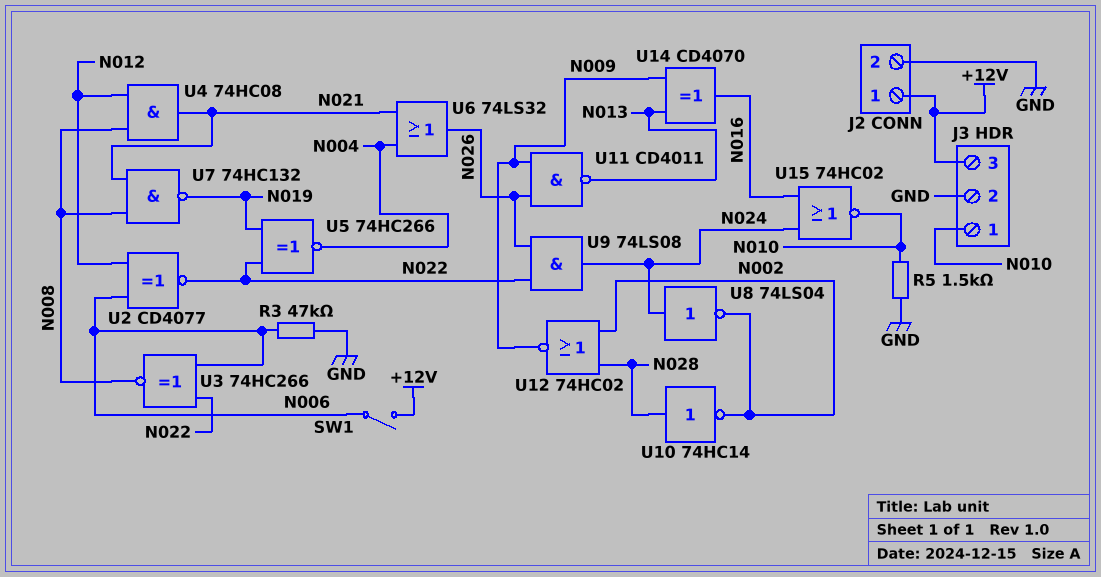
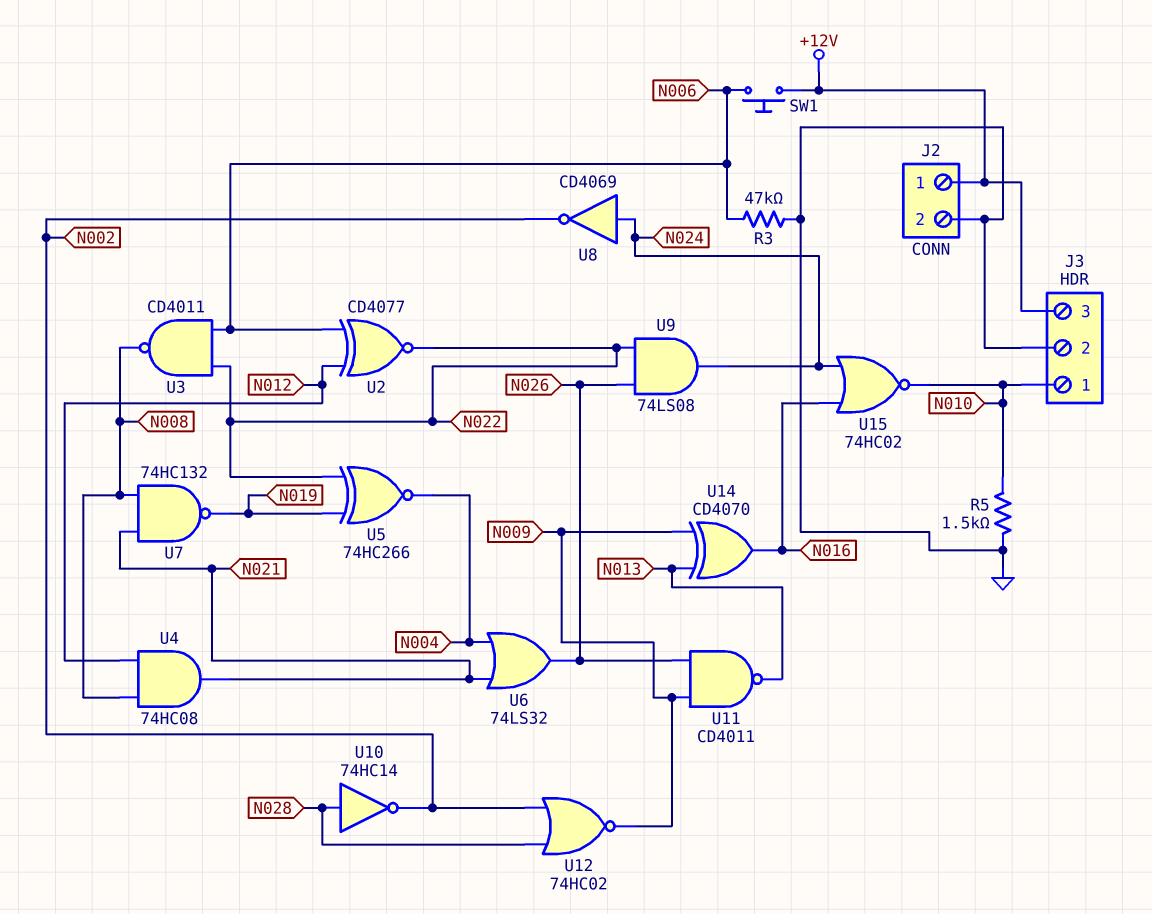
SW1: switch (+12V, N006) -> button (+12V, N006)
U3: XNOR 74HC266 (in N006, in N022, out N008) -> NAND CD4011 (in N006, in N022, out N008)
U8: NOT 74LS04 (in N024, out N002) -> NOT CD4069 (in N024, out N002)

